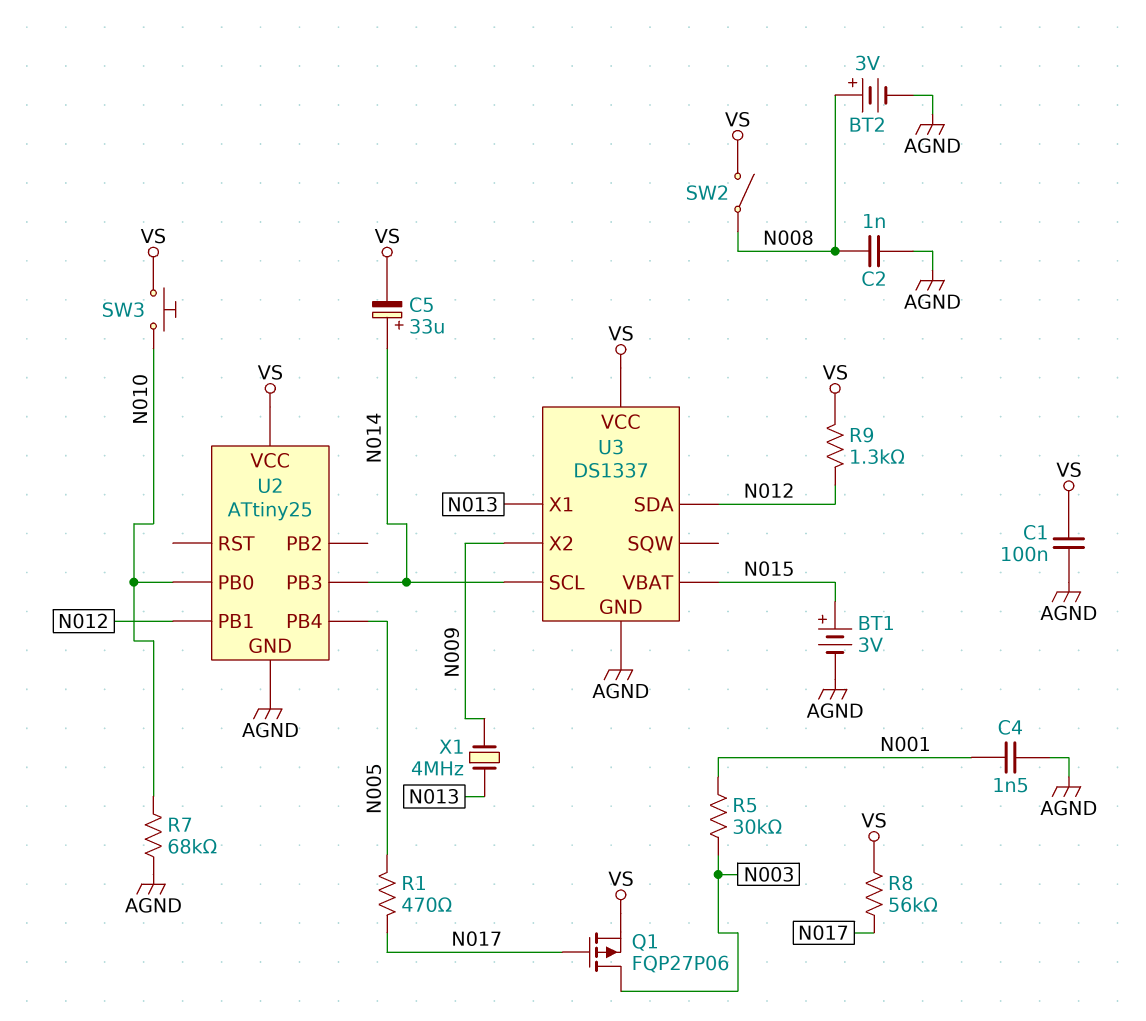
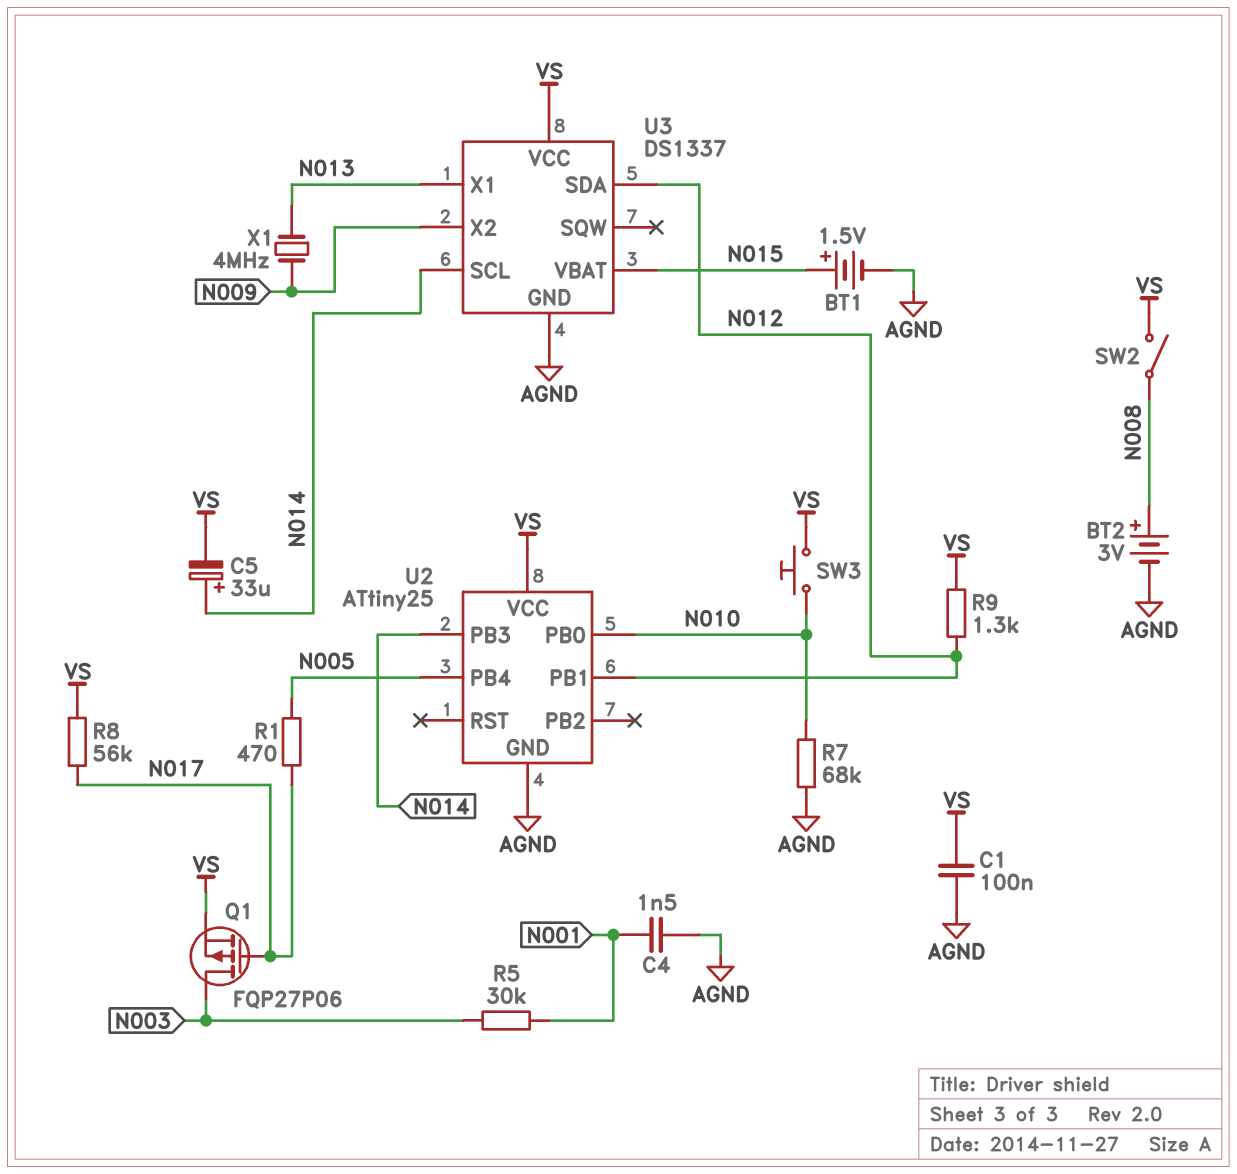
BT1: 3V (plus N015, minus AGND) -> 1.5V (plus N015, minus AGND)
C2: 1nF (AGND, N008) -> none

